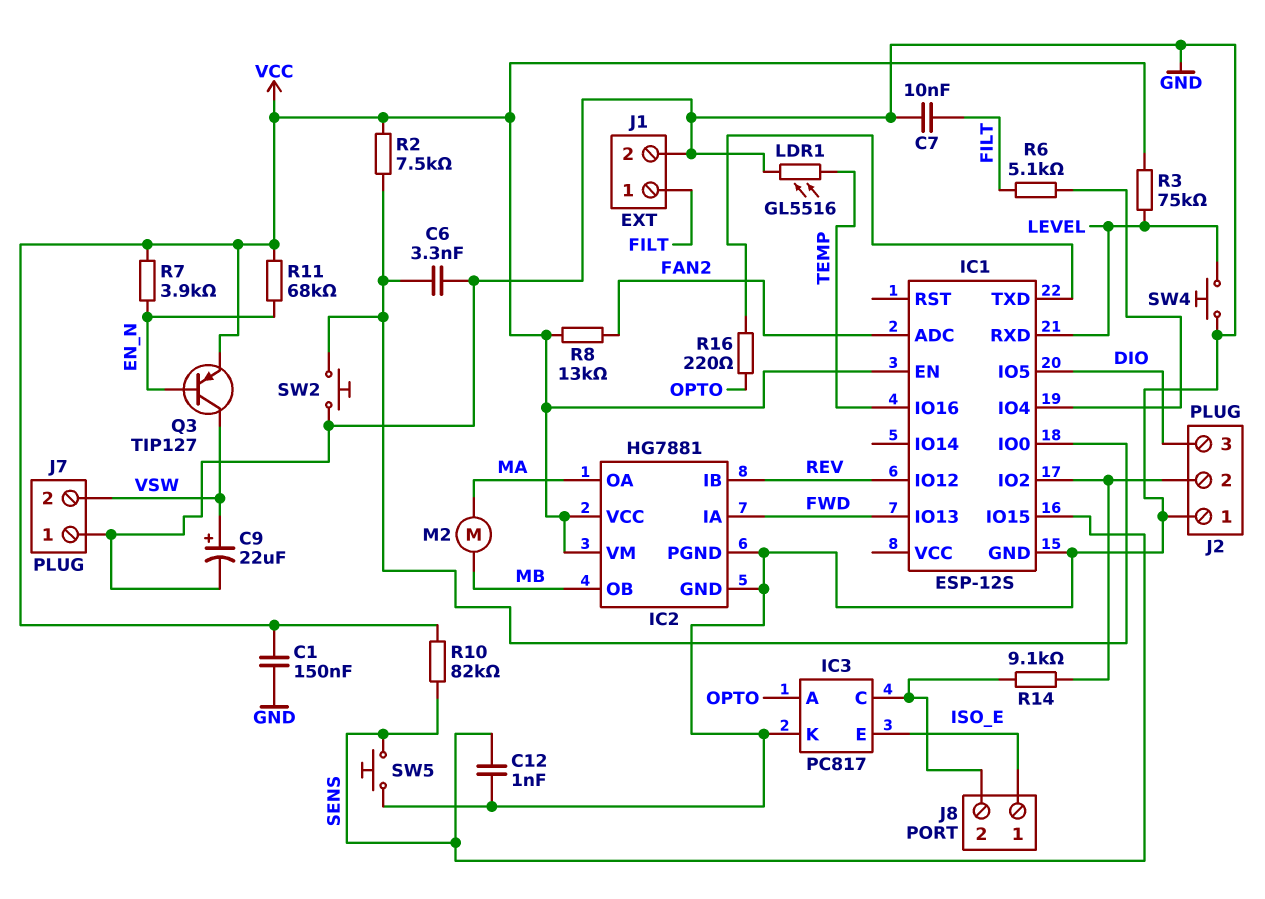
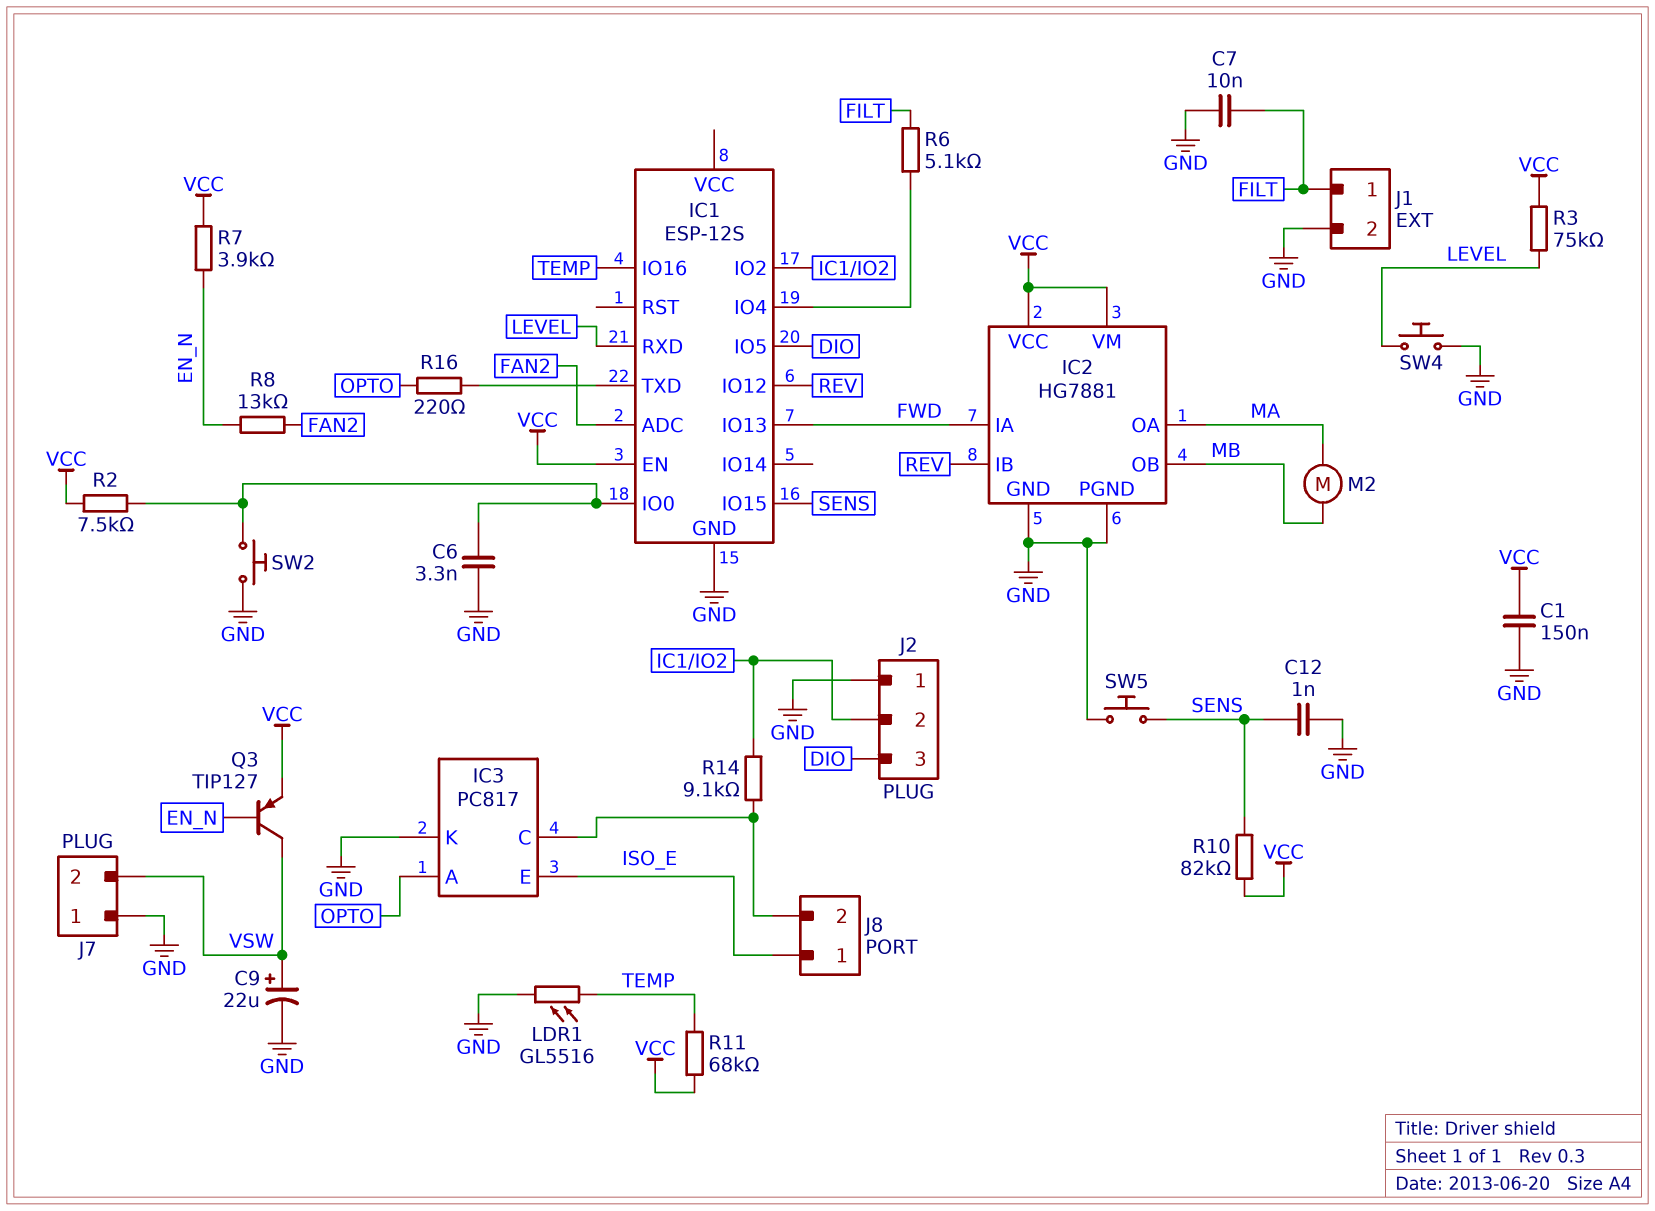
R8: 13k (FAN2, VCC) -> 13k (EN_N, FAN2)
R11: 68k (EN_N, VCC) -> 68k (TEMP, VCC)

